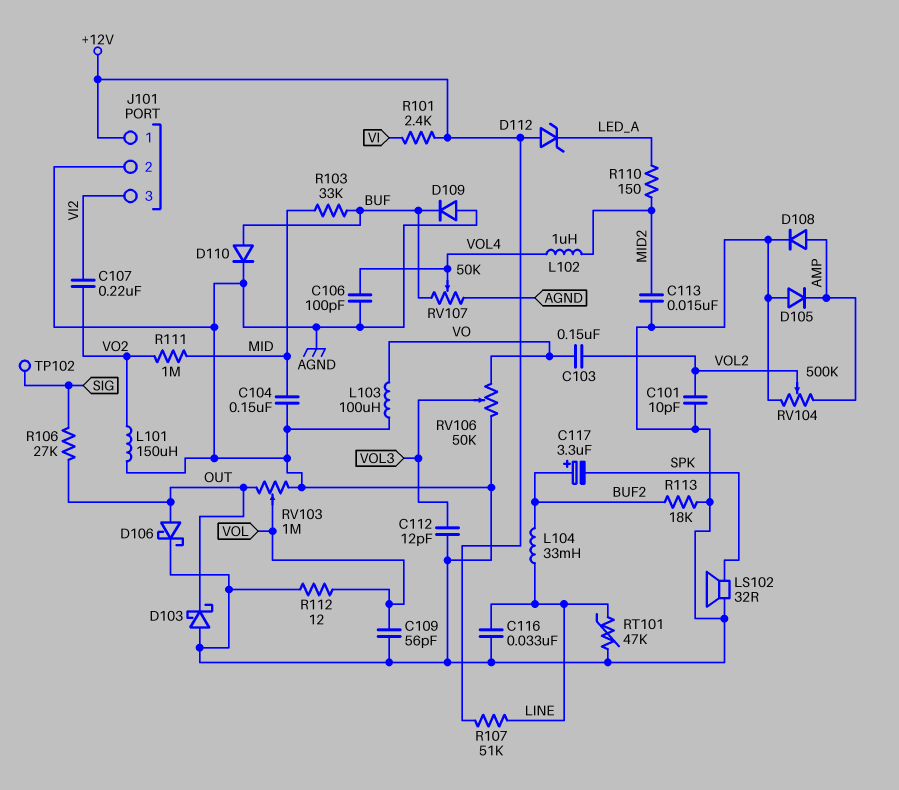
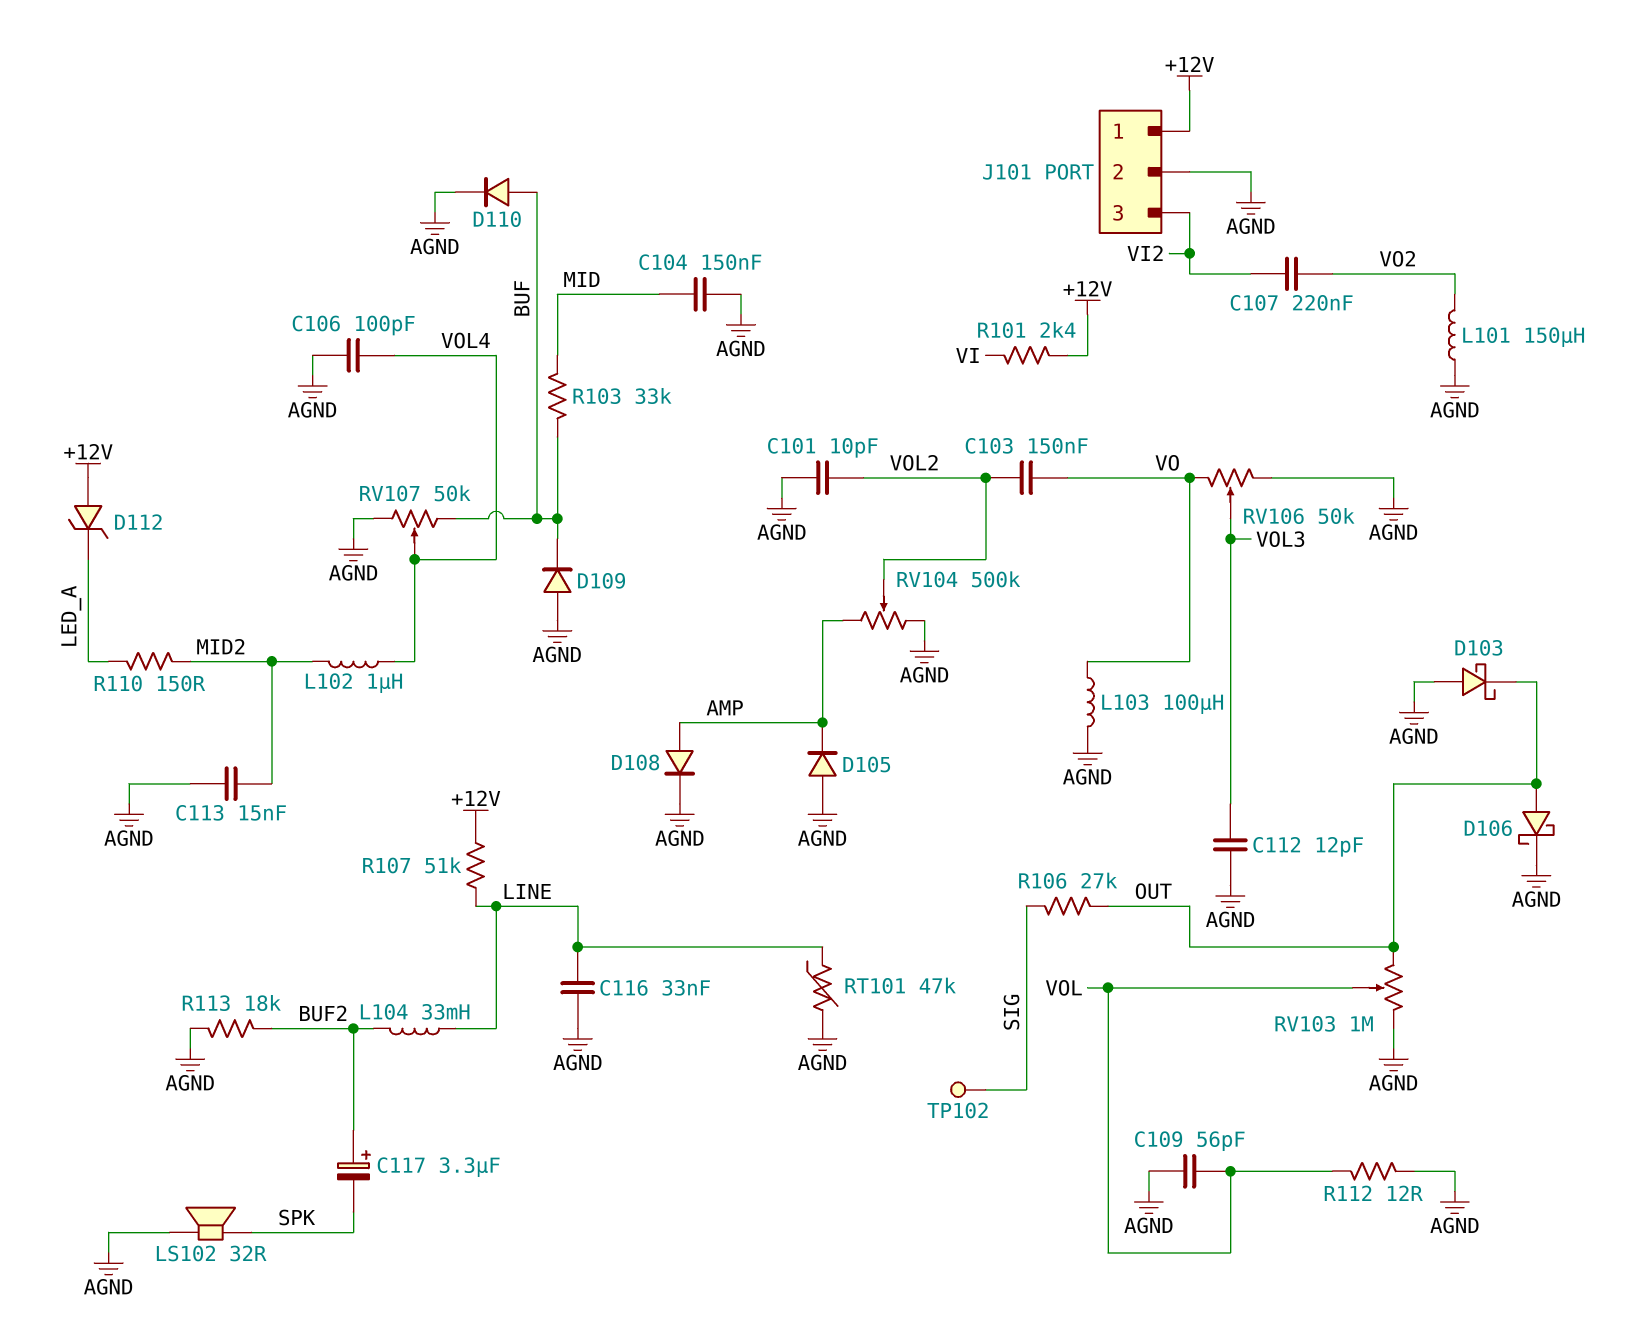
R111: 1M (MID, VO2) -> none

